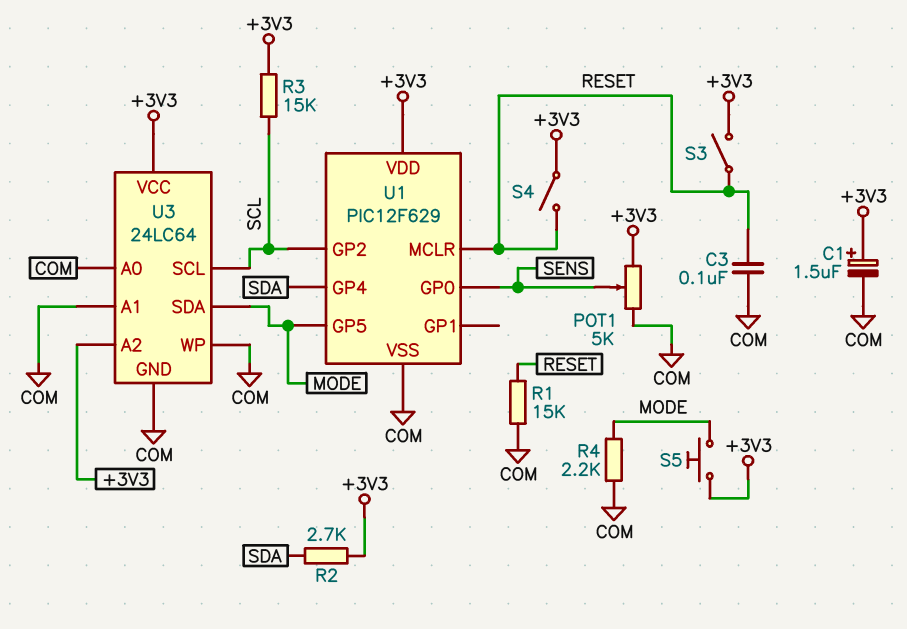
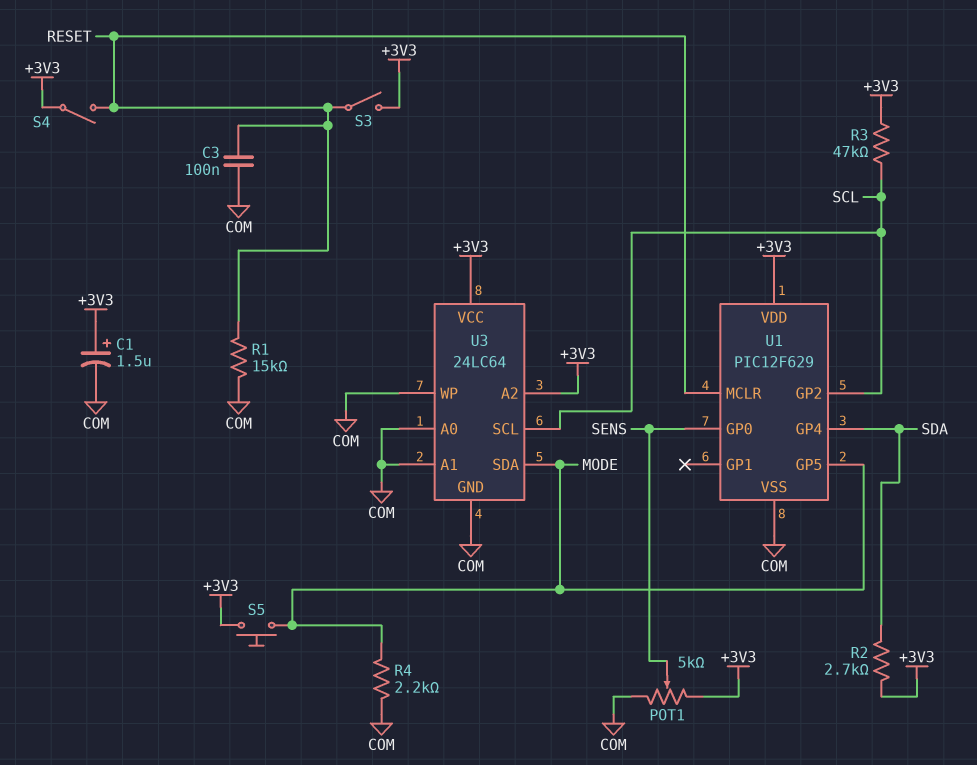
R3: 15k (+3V3, SCL) -> 47k (+3V3, SCL)

